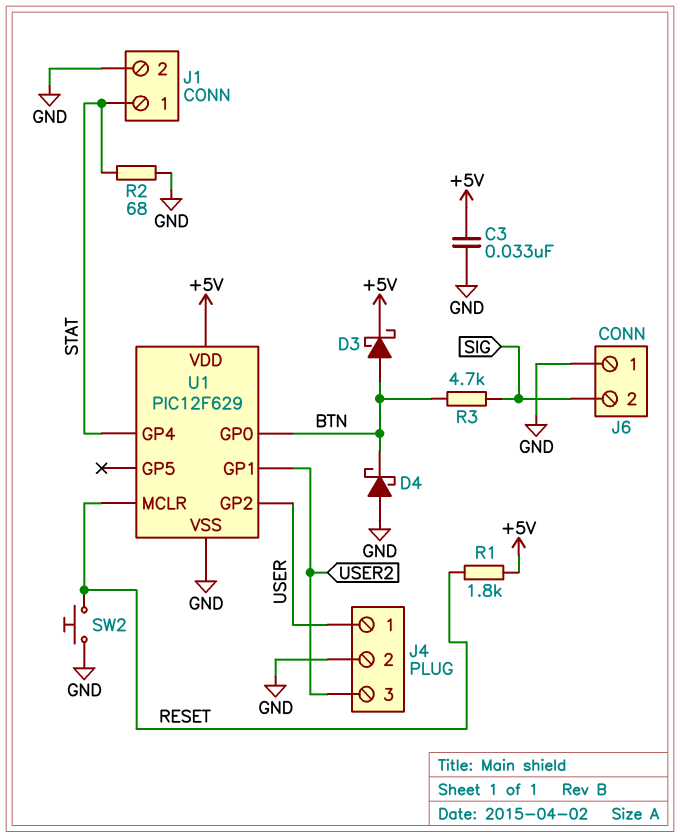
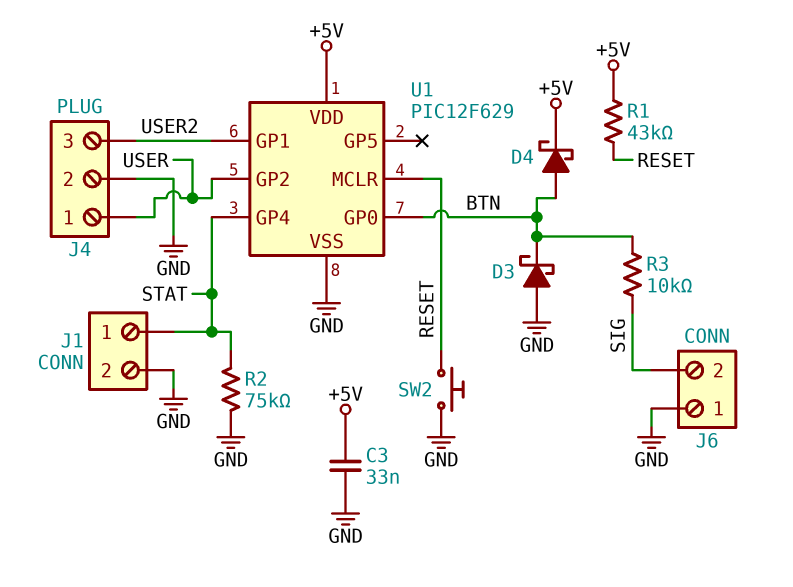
D3: schottky (A BTN, K +5V) -> schottky (A GND, K BTN)
D4: schottky (A GND, K BTN) -> schottky (A BTN, K +5V)
R1: 1.8k (+5V, RESET) -> 43k (+5V, RESET)
R2: 68 (GND, STAT) -> 75k (GND, STAT)
R3: 4.7k (BTN, SIG) -> 10k (BTN, SIG)

